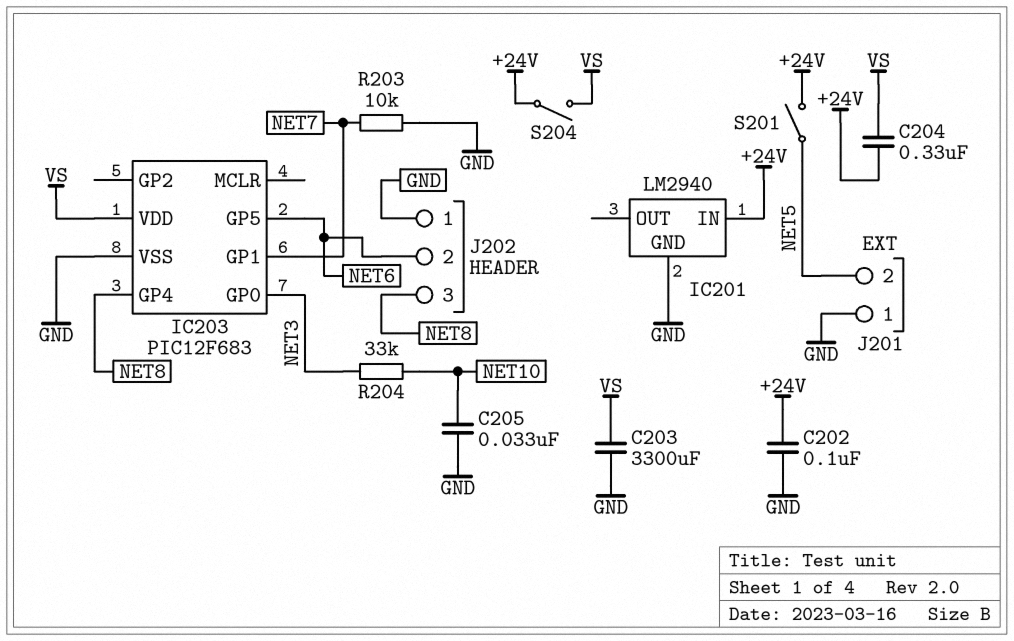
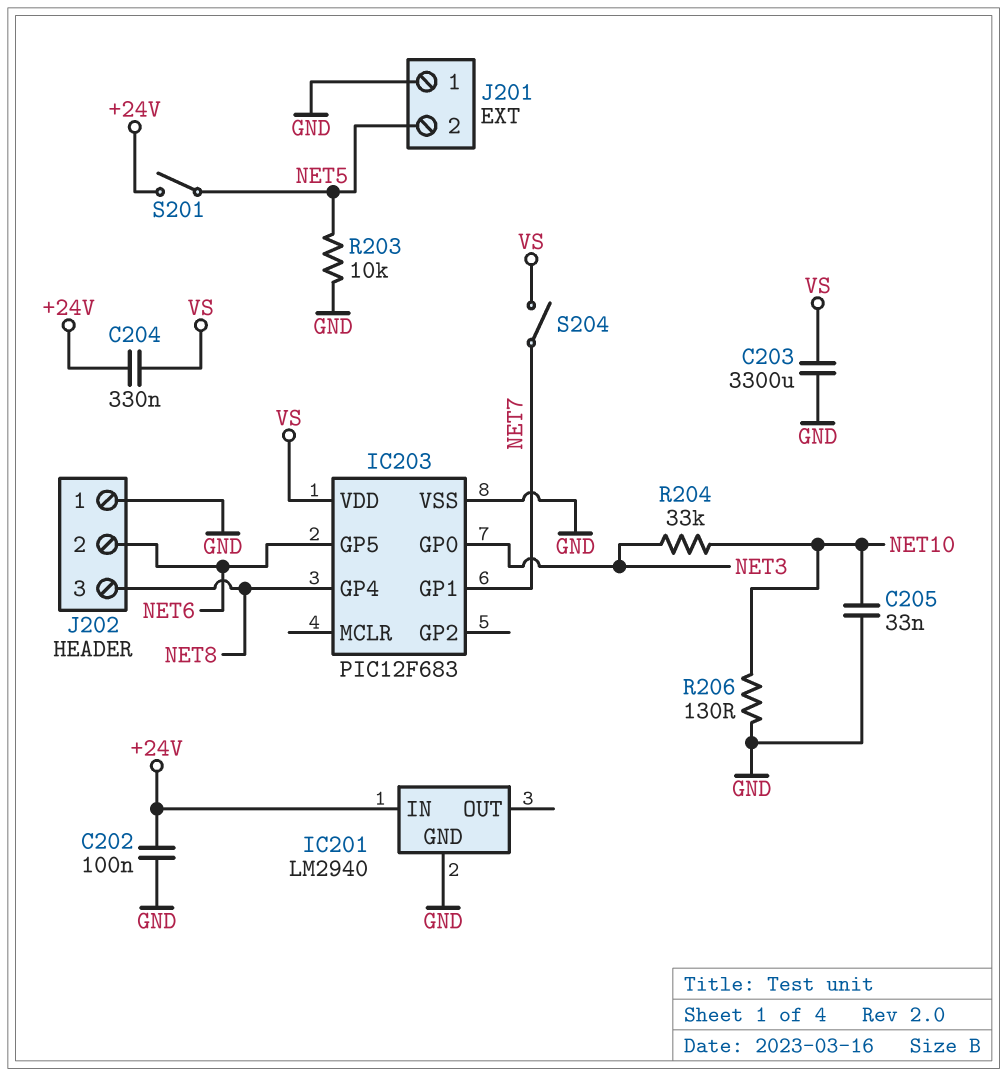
R203: 10k (GND, NET7) -> 10k (GND, NET5)
R206: none -> 130 (GND, NET10)
S204: switch (+24V, VS) -> switch (NET7, VS)

